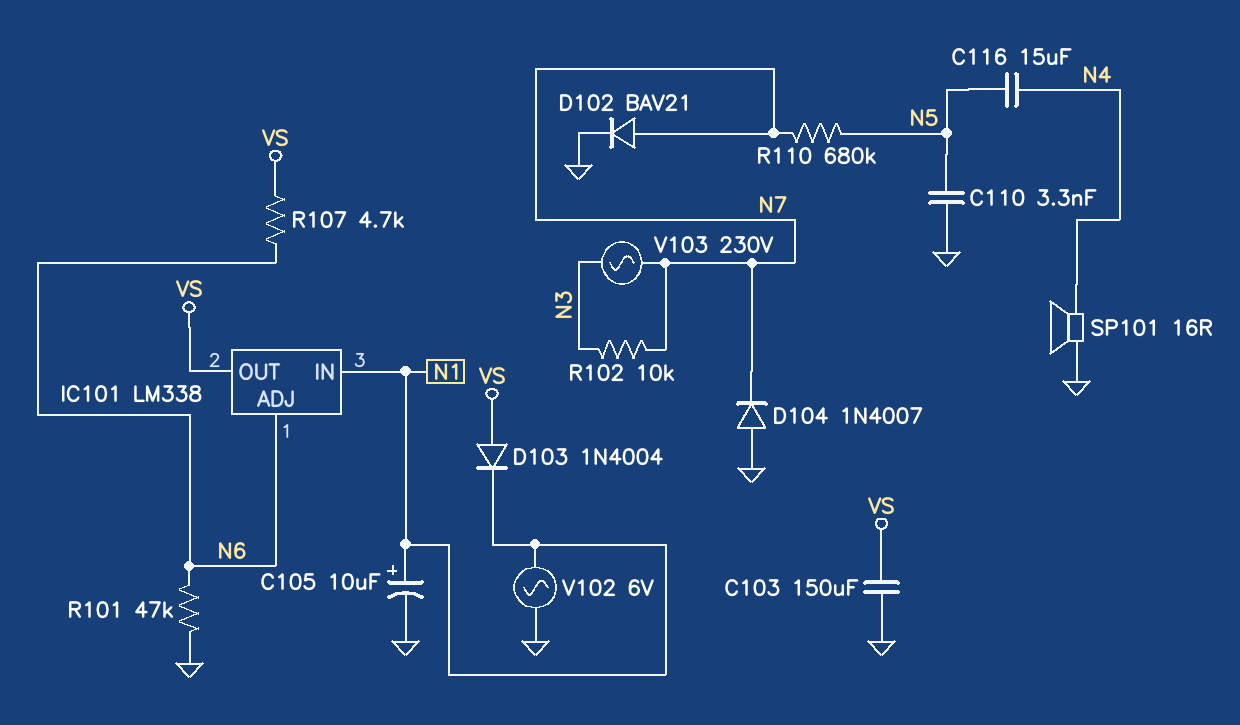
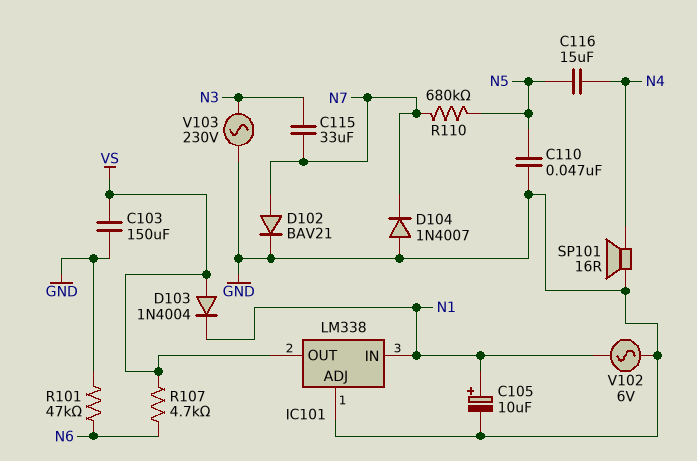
C110: 3.3nF (GND, N5) -> 47nF (GND, N5)
C115: none -> 33uF (N3, N7)
IC101 pin ADJ: N6 -> GND
R102: 10k (N3, N7) -> none
V103: AC 230V (N3, N7) -> AC 230V (GND, N3)

